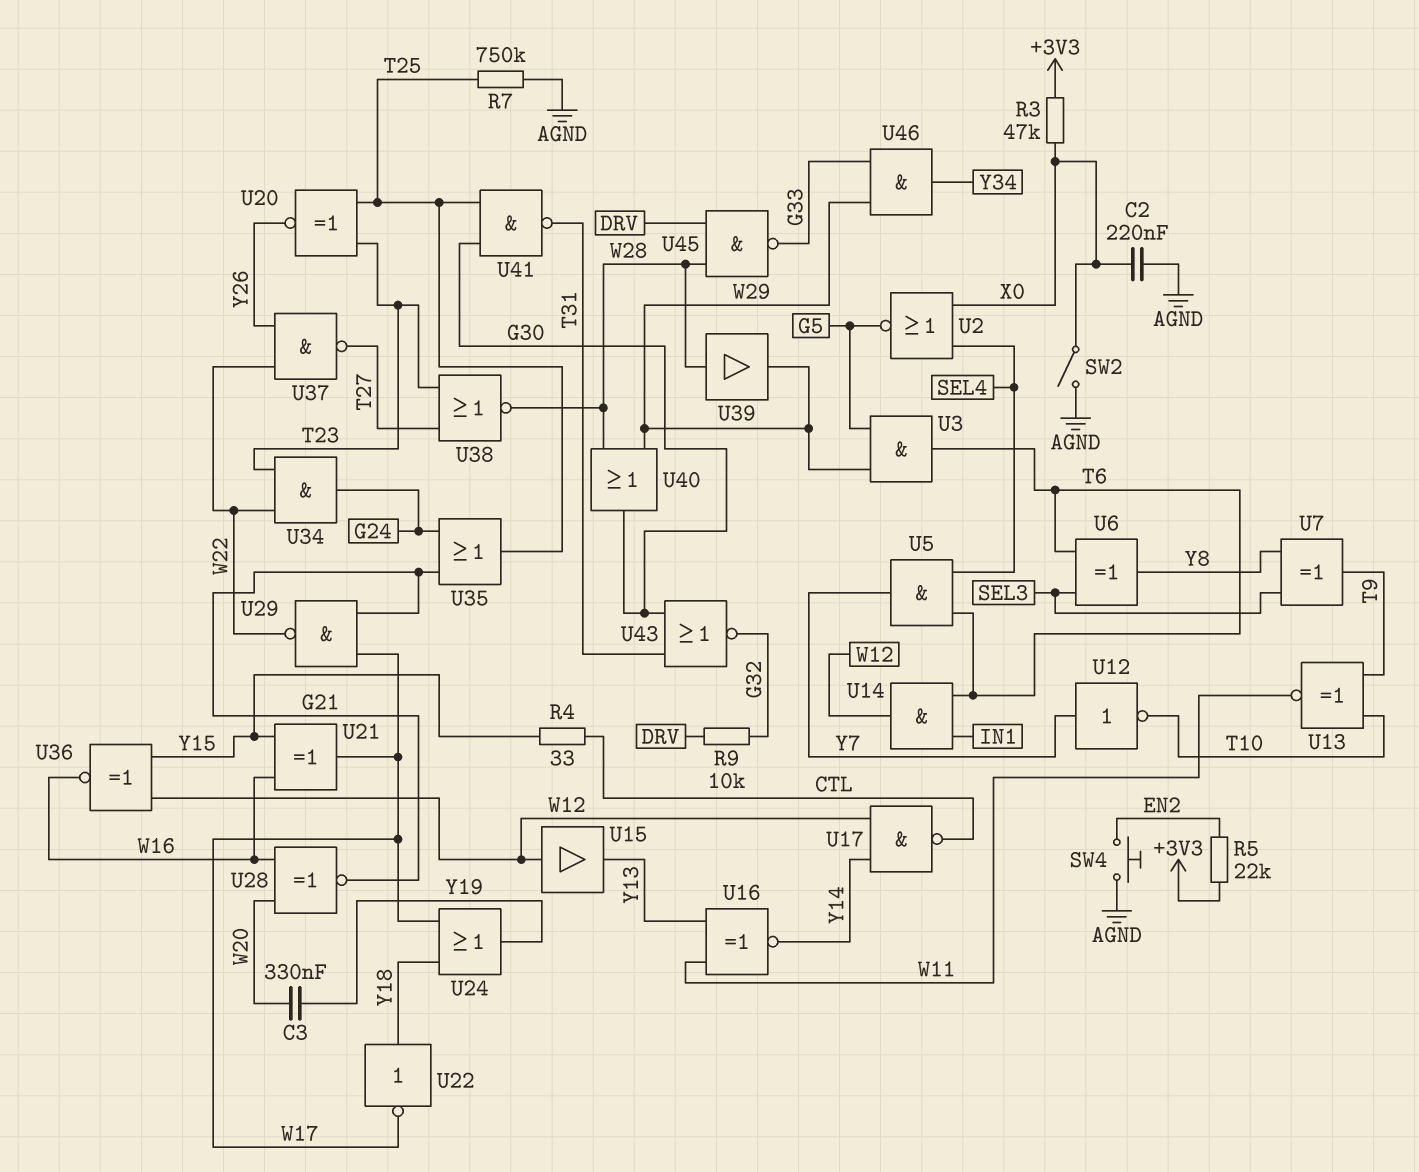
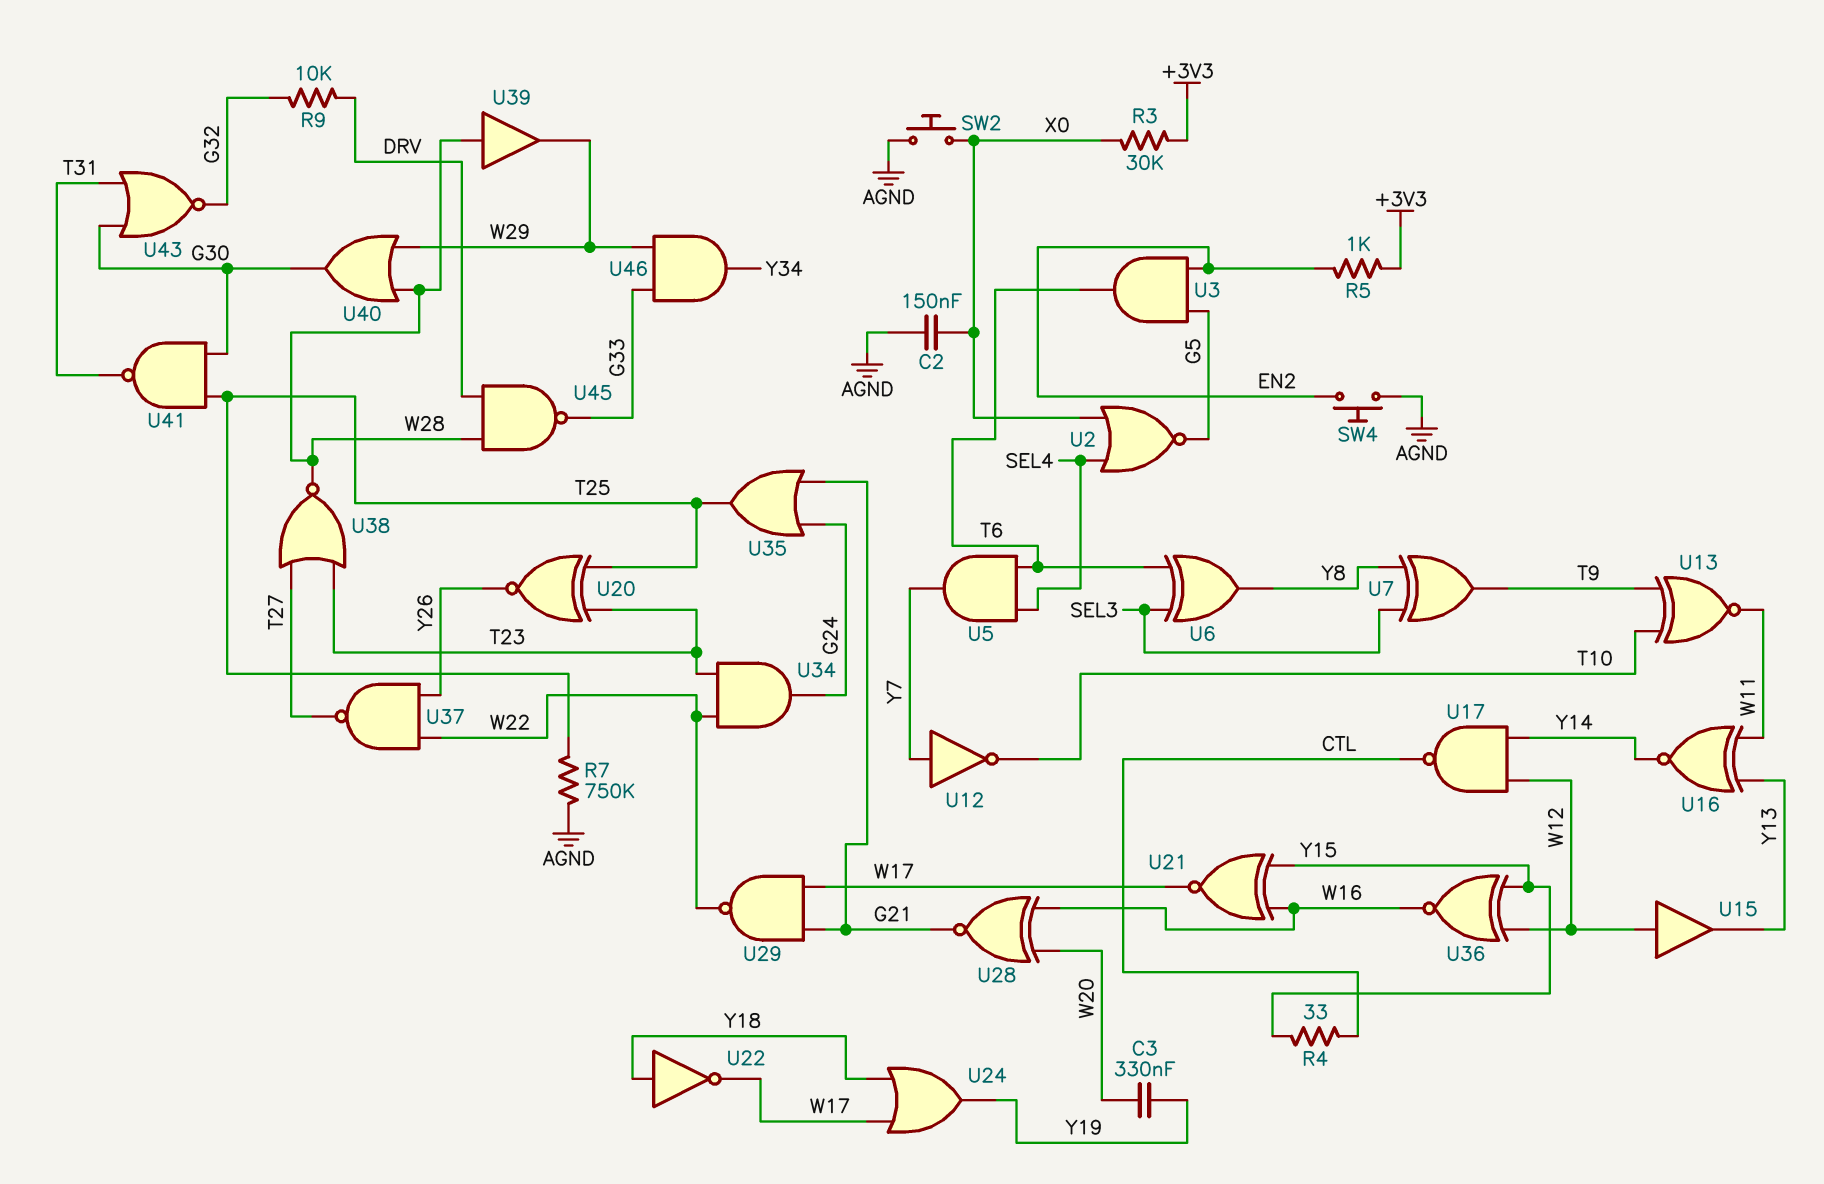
C2: 220nF (AGND, X0) -> 150nF (AGND, X0)
R3: 47k (+3V3, X0) -> 30k (+3V3, X0)
R5: 22k (+3V3, EN2) -> 1k (+3V3, EN2)
SW2: switch (AGND, X0) -> button (AGND, X0)
U3: AND (in G5, in W29, out T6) -> AND (in EN2, in G5, out T6)
U14: AND (in IN1, in T6, out W12) -> none
U21: XOR (in W16, in Y15, out W17) -> XNOR (in W16, in Y15, out W17)

